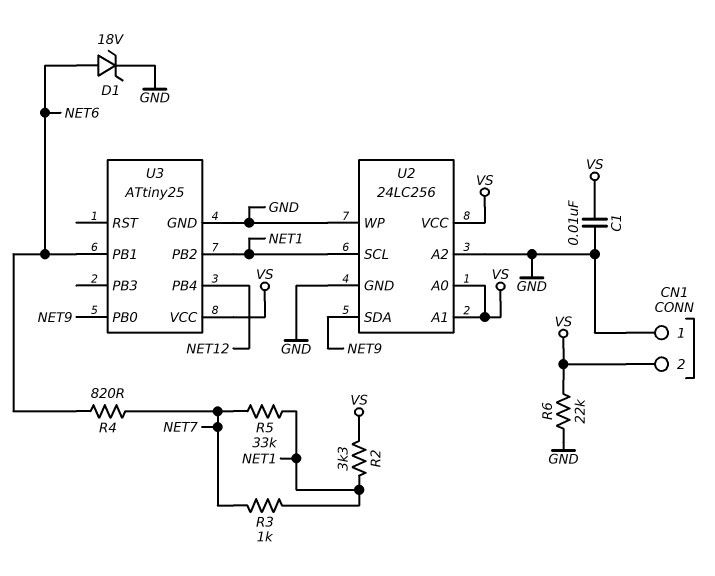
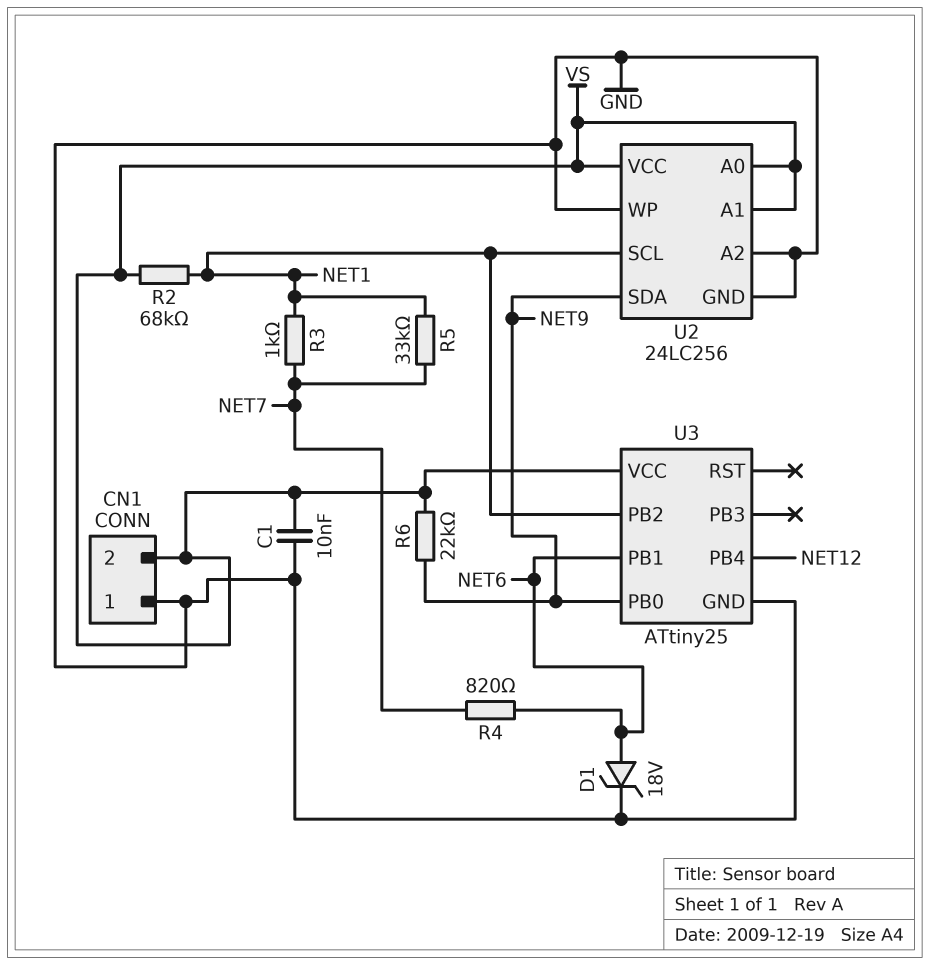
R2: 3.3k (NET1, VS) -> 68k (NET1, VS)
R6: 22k (GND, VS) -> 22k (NET9, VS)

